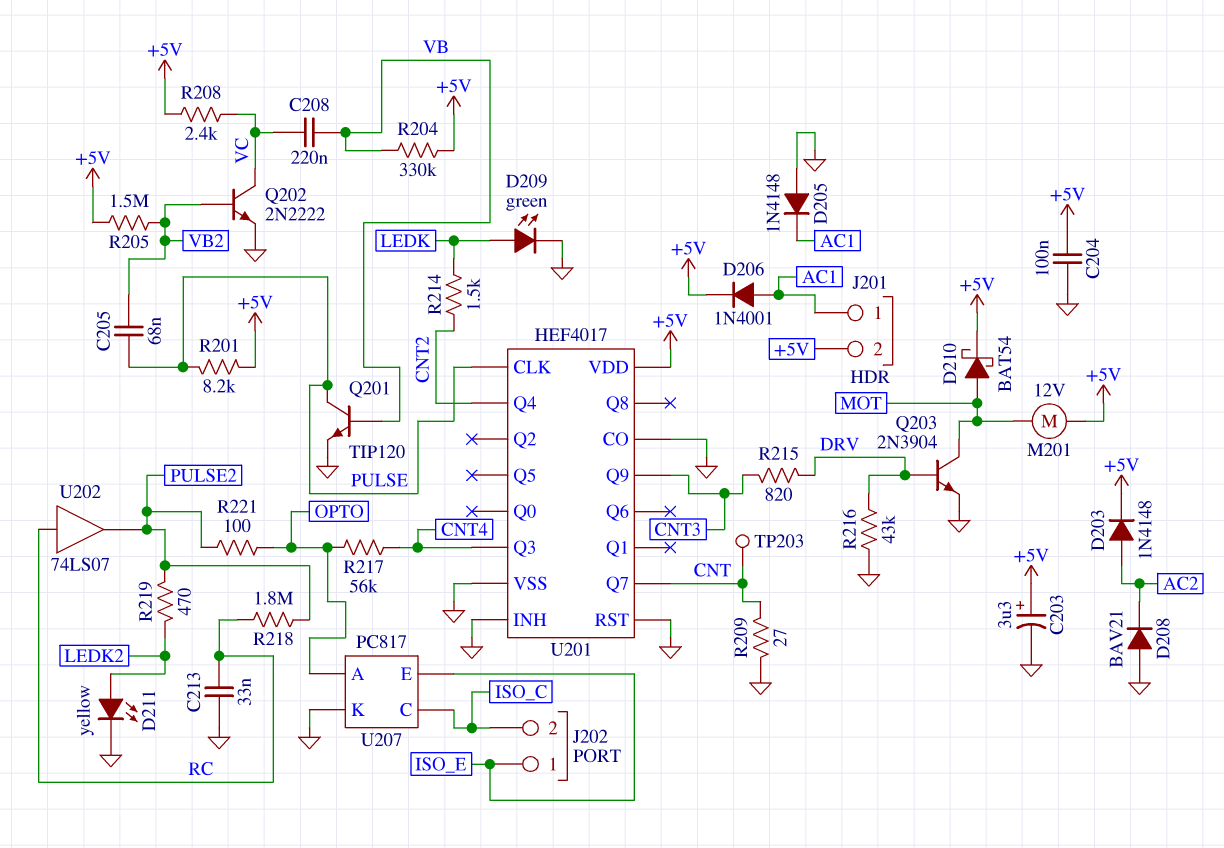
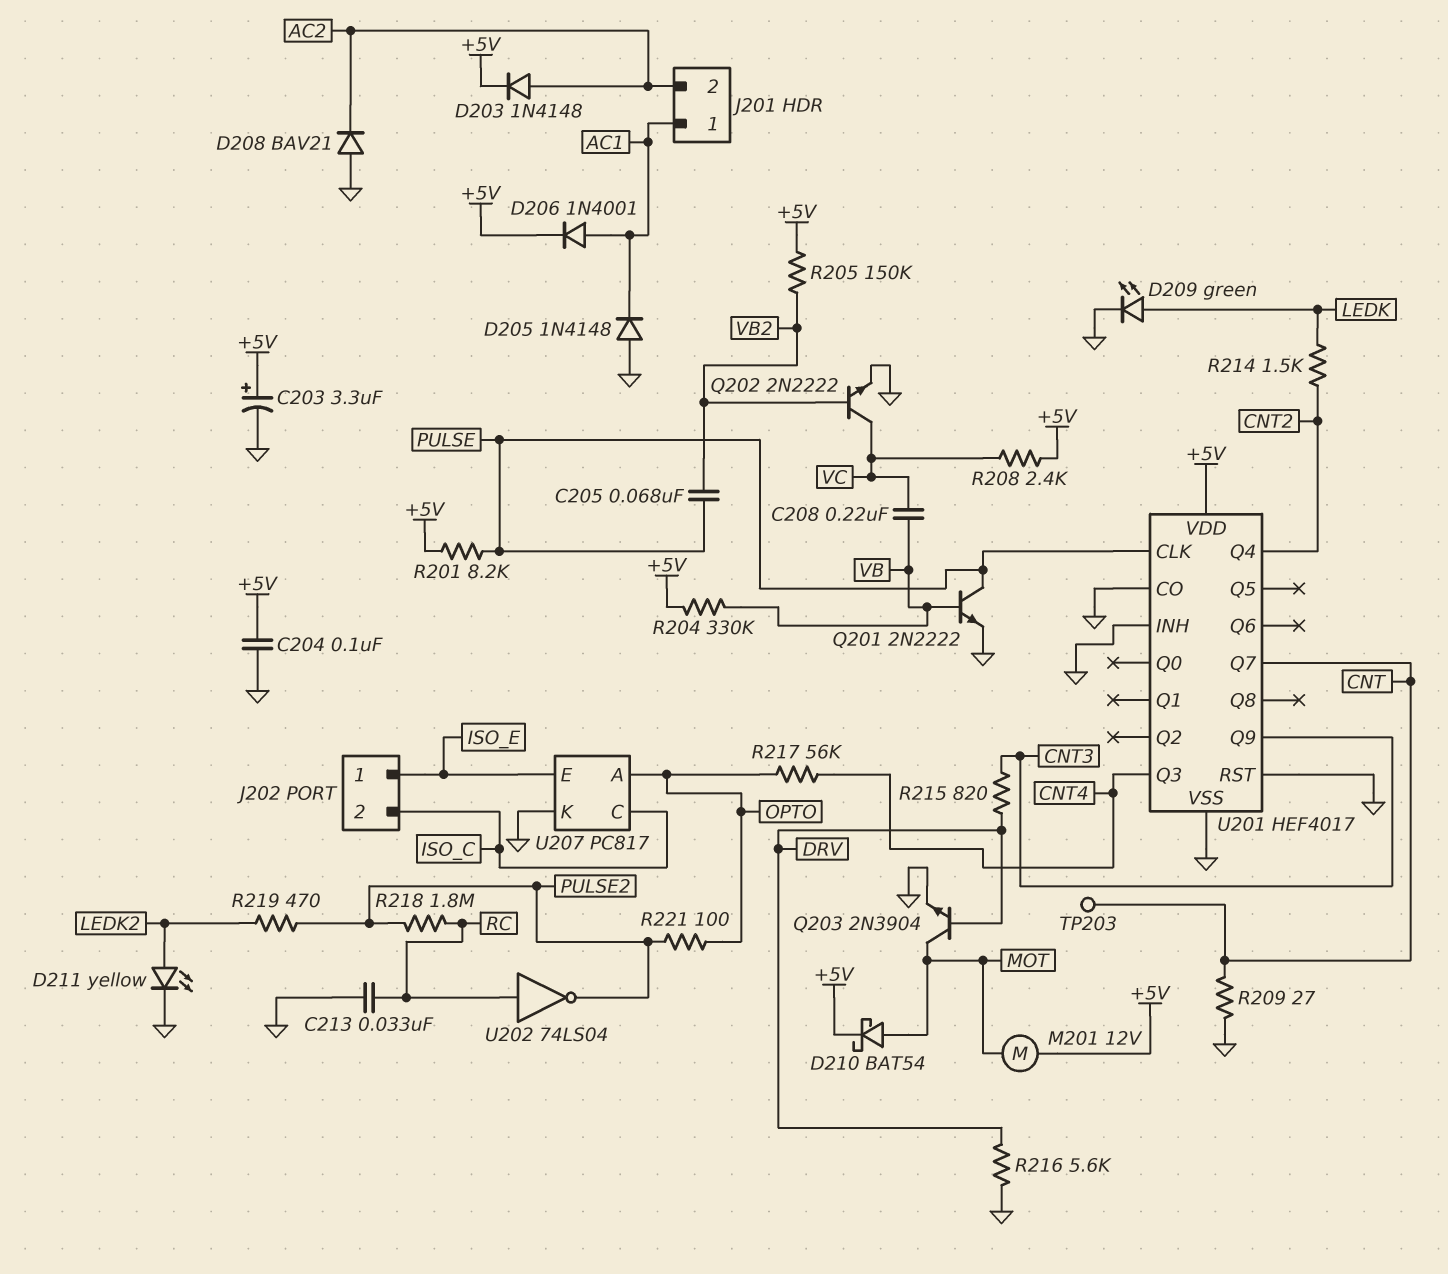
J201 pin 2: +5V -> AC2
Q201: NPN TIP120 (B VB, C PULSE, E GND) -> NPN 2N2222 (B VB, C PULSE, E GND)
R205: 1.5M (+5V, VB2) -> 150k (+5V, VB2)
R216: 43k (DRV, GND) -> 5.6k (DRV, GND)
U202: buffer 74LS07 (in RC, out PULSE2) -> NOT 74LS04 (in RC, out PULSE2)

